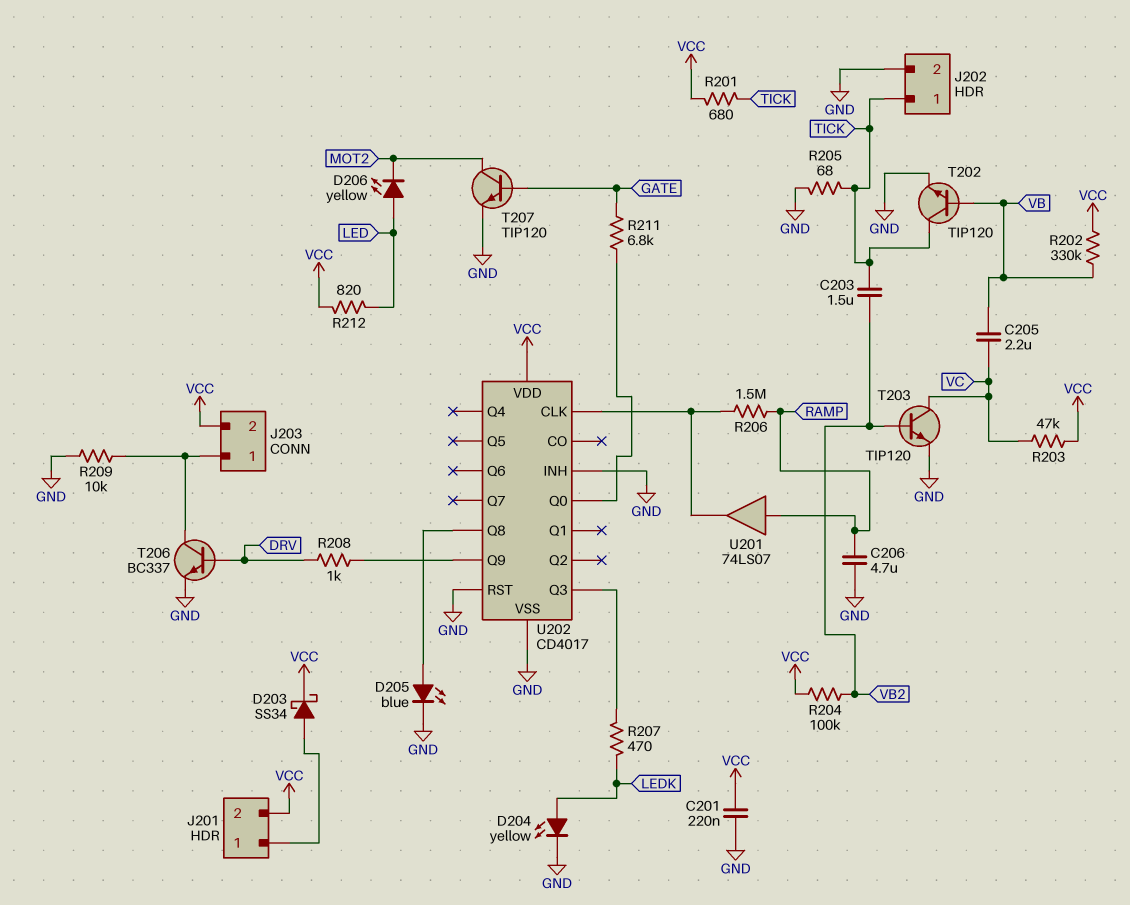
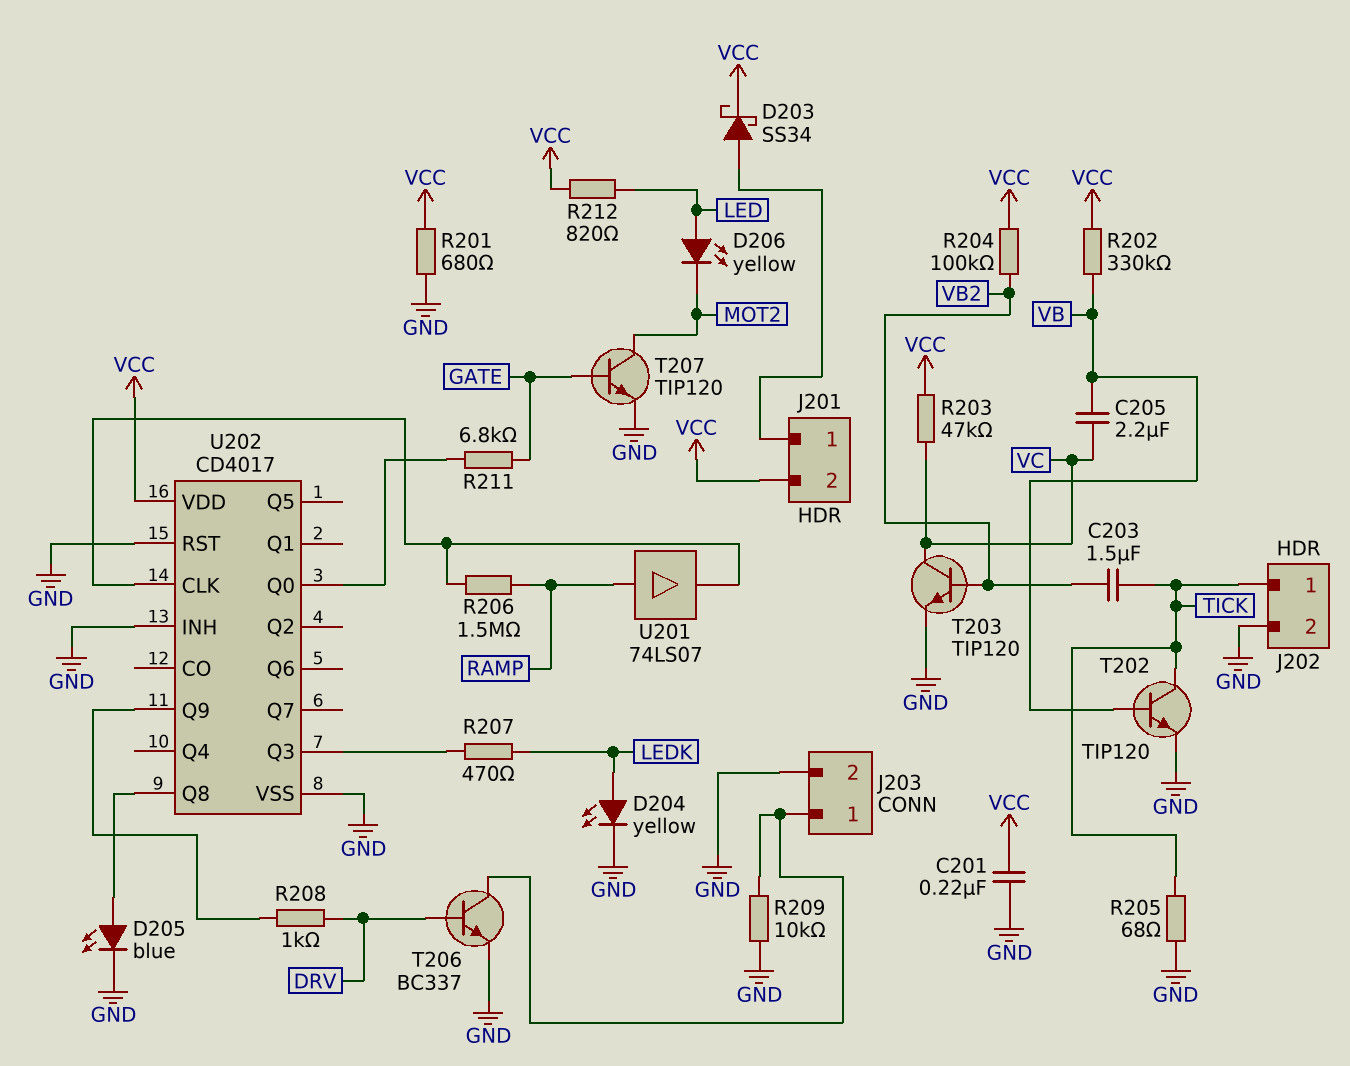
C206: 4.7uF (GND, RAMP) -> none
J203 pin 2: VCC -> GND
R201: 680 (TICK, VCC) -> 680 (GND, VCC)

